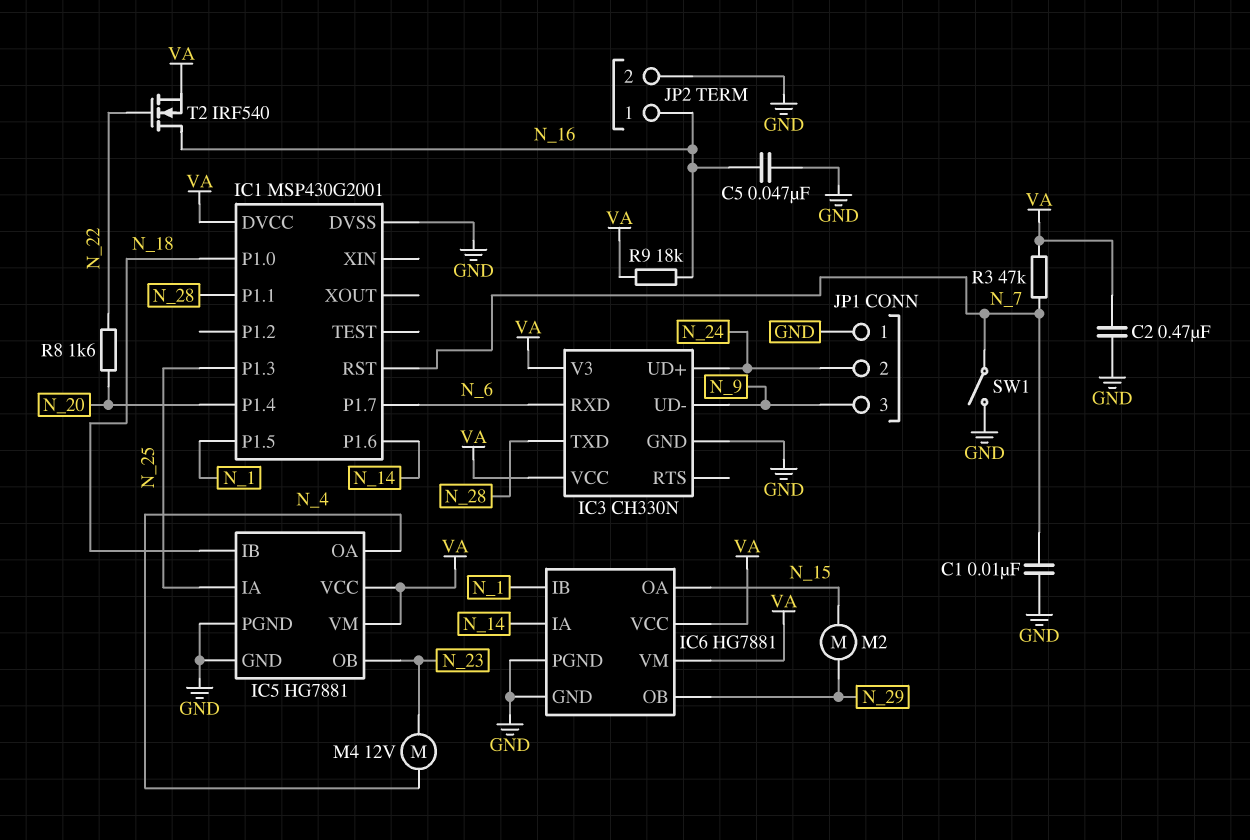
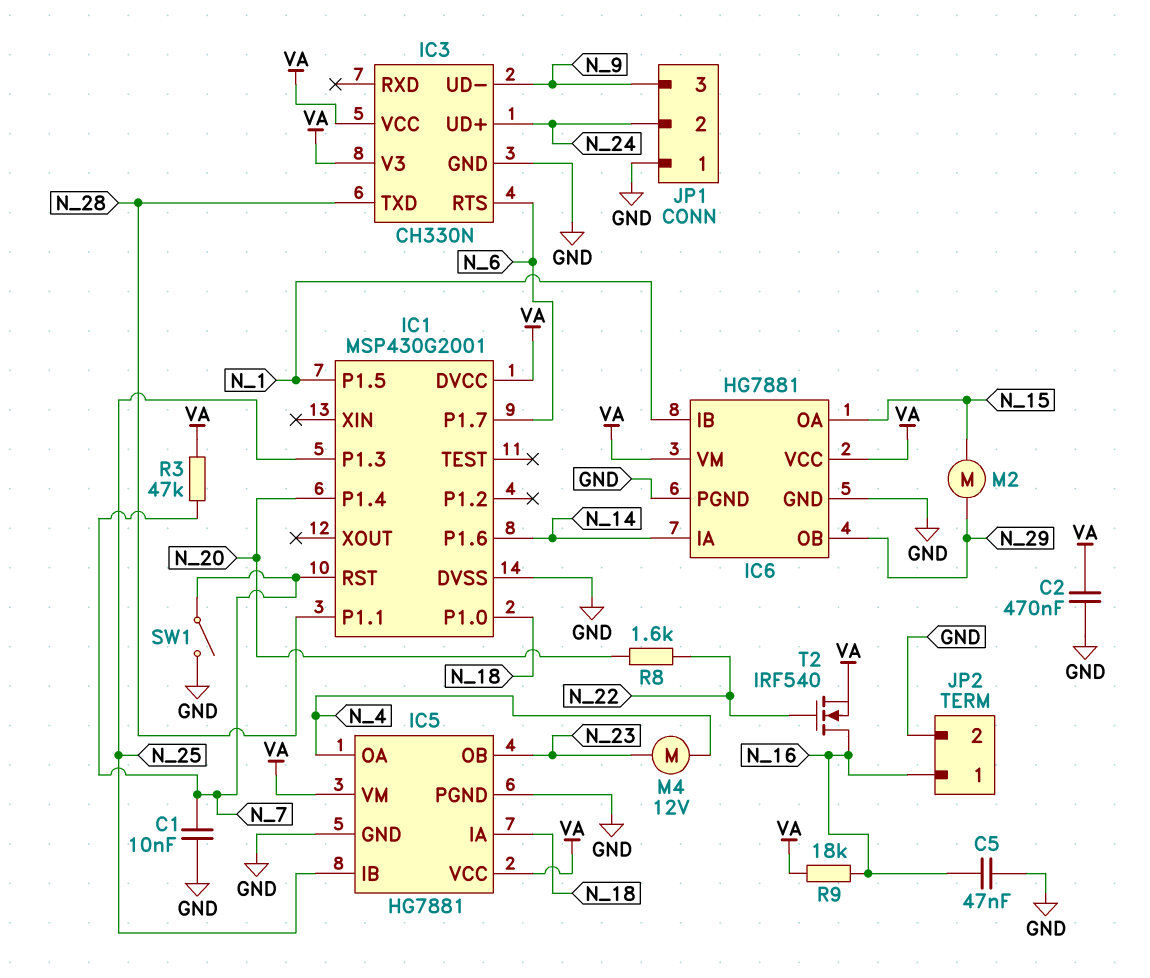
IC3 pin RTS: none -> N_6
IC3 pin RXD: N_6 -> none
IC5 pin IA: N_25 -> N_18
IC5 pin IB: N_18 -> N_25

